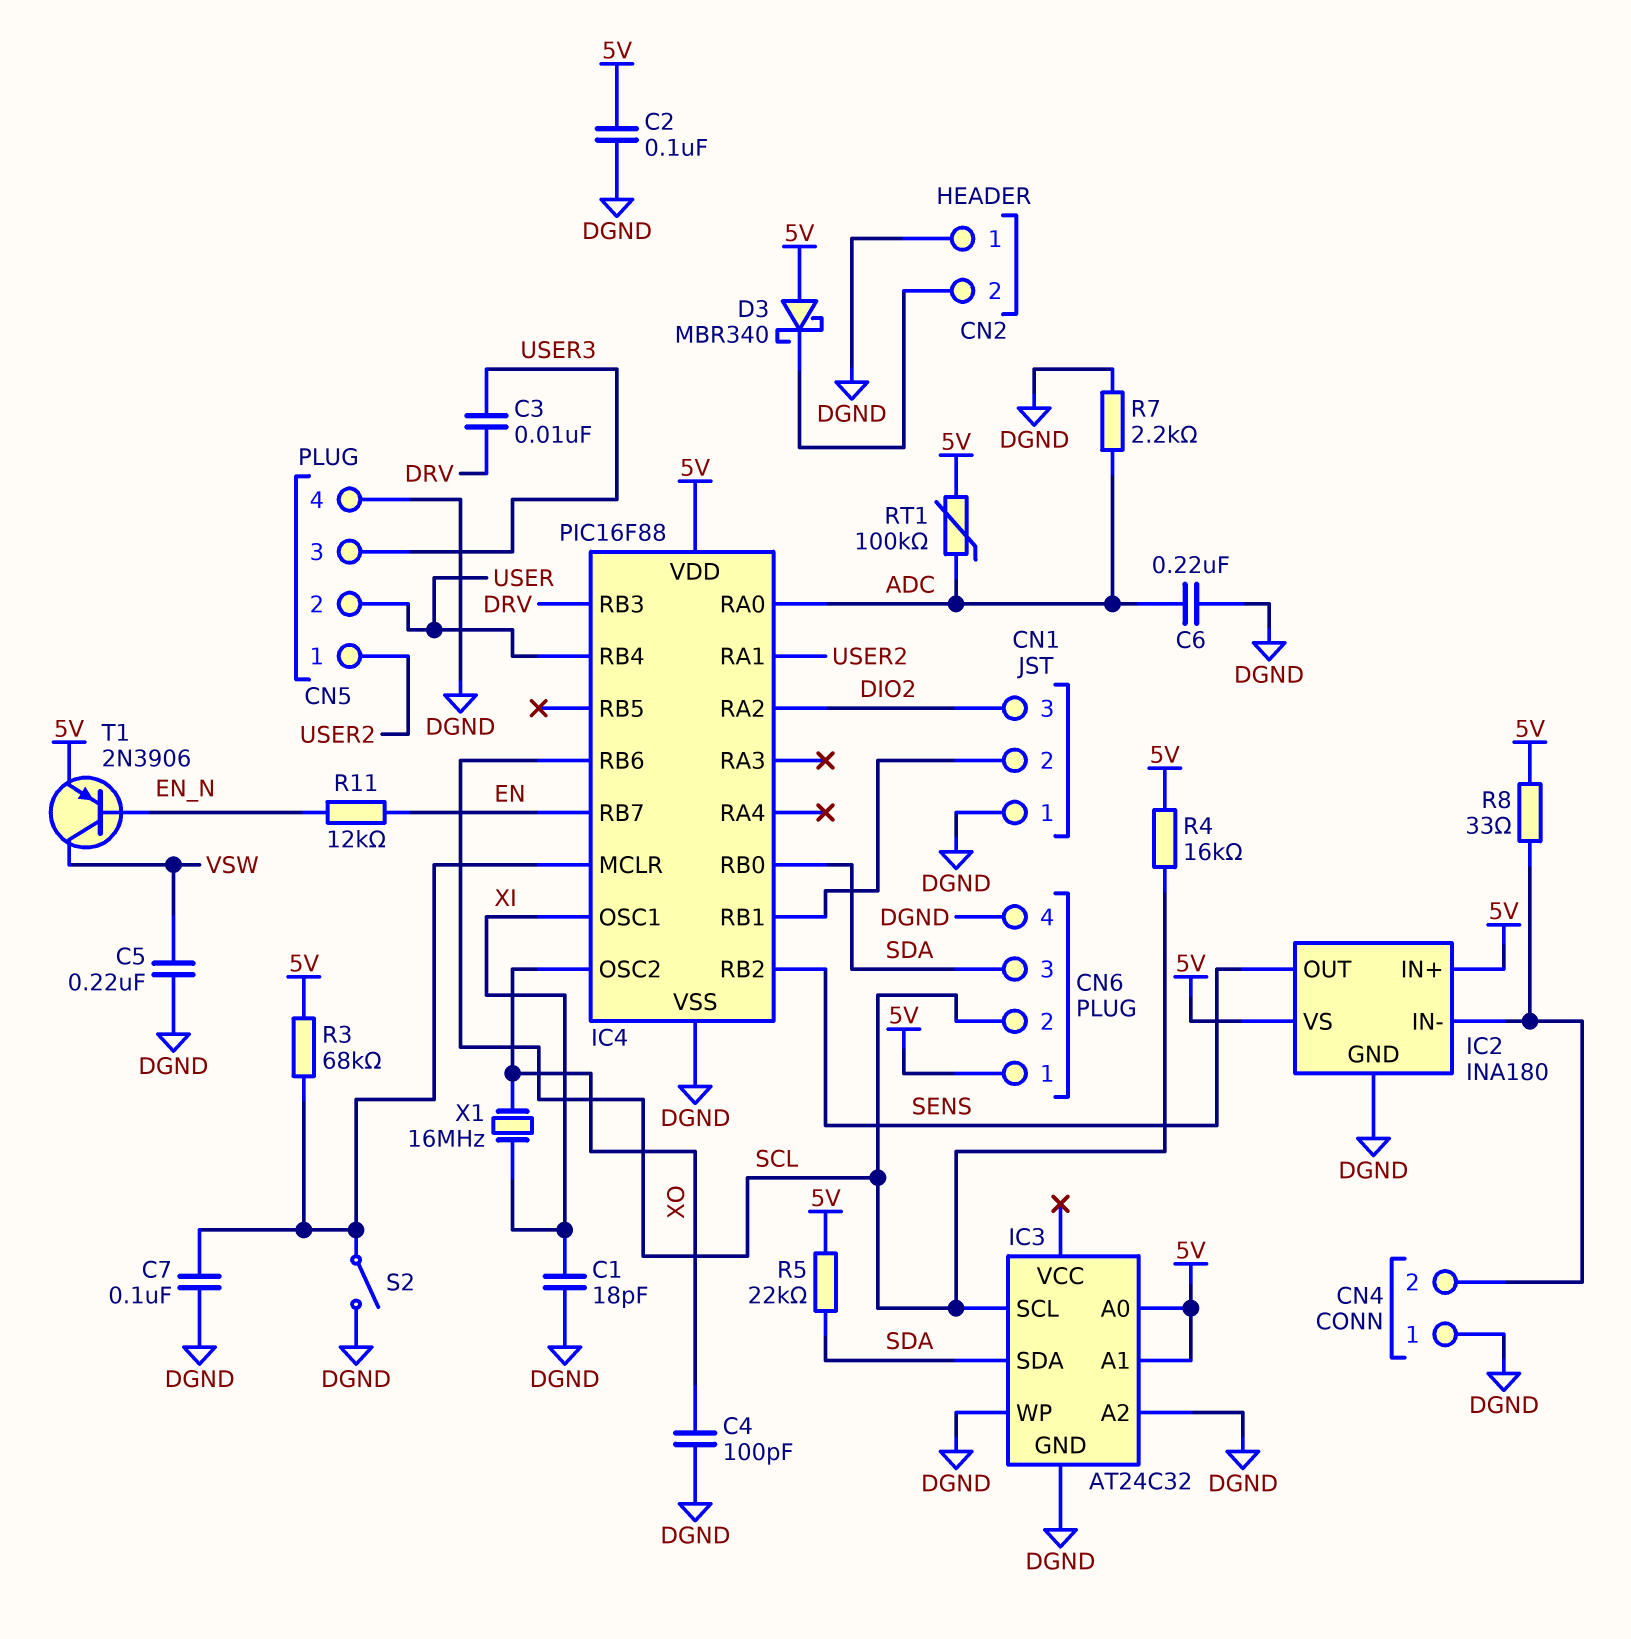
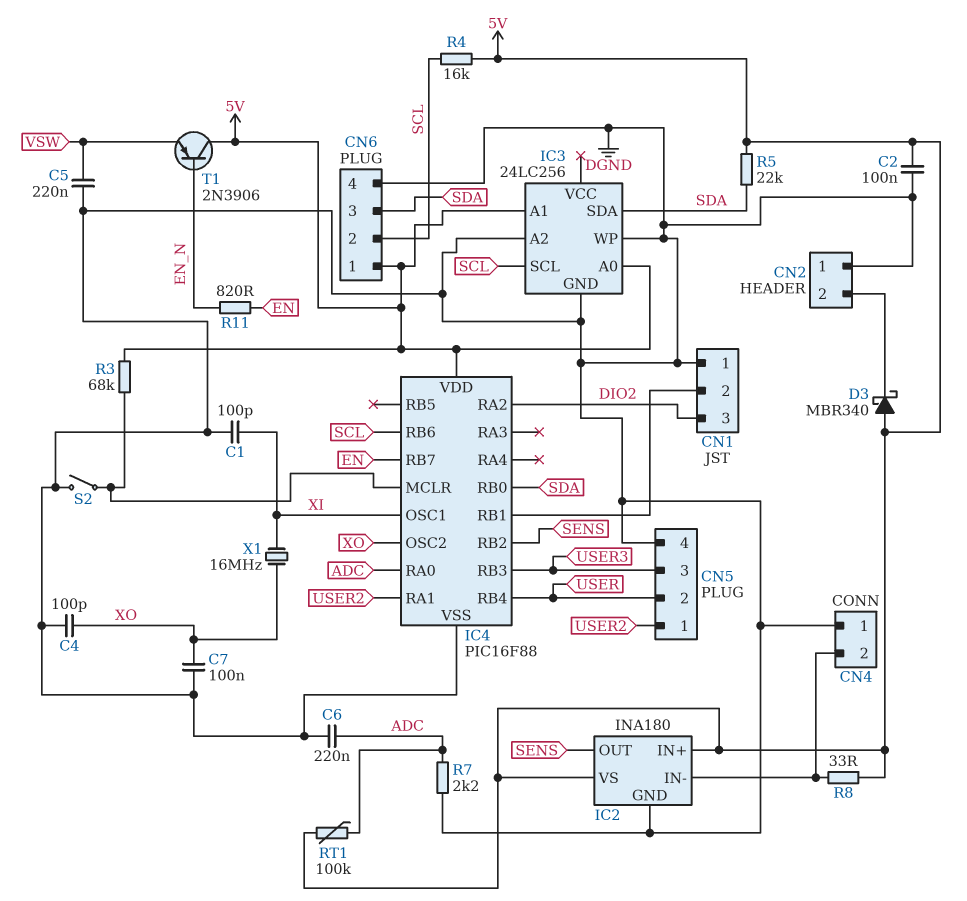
C1: 18pF (DGND, XI) -> 100pF (DGND, XI)
C3: 10nF (DRV, USER3) -> none
C7: 100nF (DGND, IC4/MCLR) -> 100nF (DGND, XO)
IC3: AT24C32 -> 24LC256
IC4 pin RB3: DRV -> USER3
R11: 12k (EN, EN_N) -> 820 (EN, EN_N)
T1: PNP 2N3906 (B EN_N, C VSW, E 5V) -> PNP 2N3906 (B EN_N, C 5V, E VSW)

